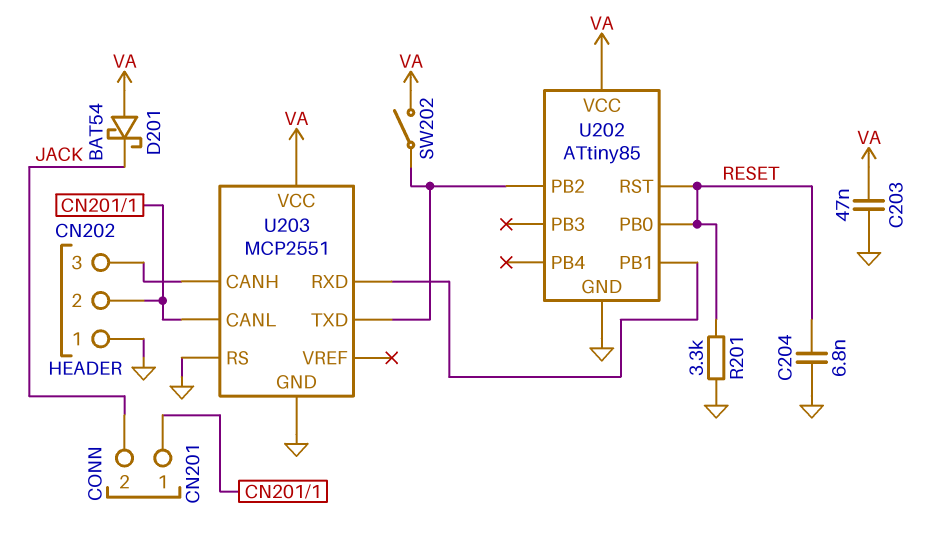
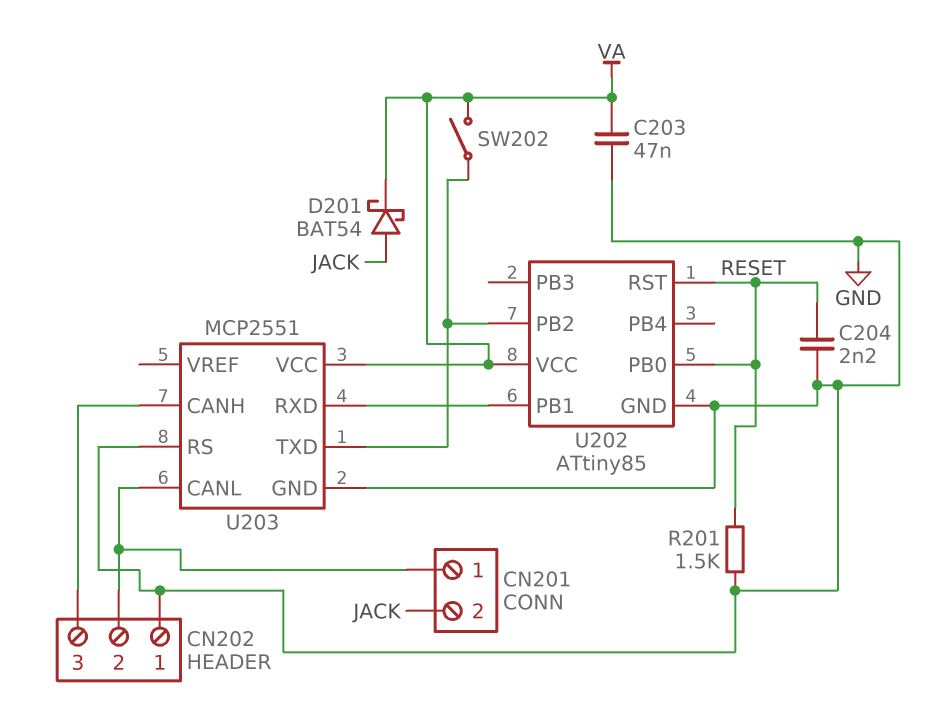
C204: 6.8nF (GND, RESET) -> 2.2nF (GND, RESET)
D201: schottky BAT54 (A VA, K JACK) -> schottky BAT54 (A JACK, K VA)
R201: 3.3k (GND, RESET) -> 1.5k (GND, RESET)

